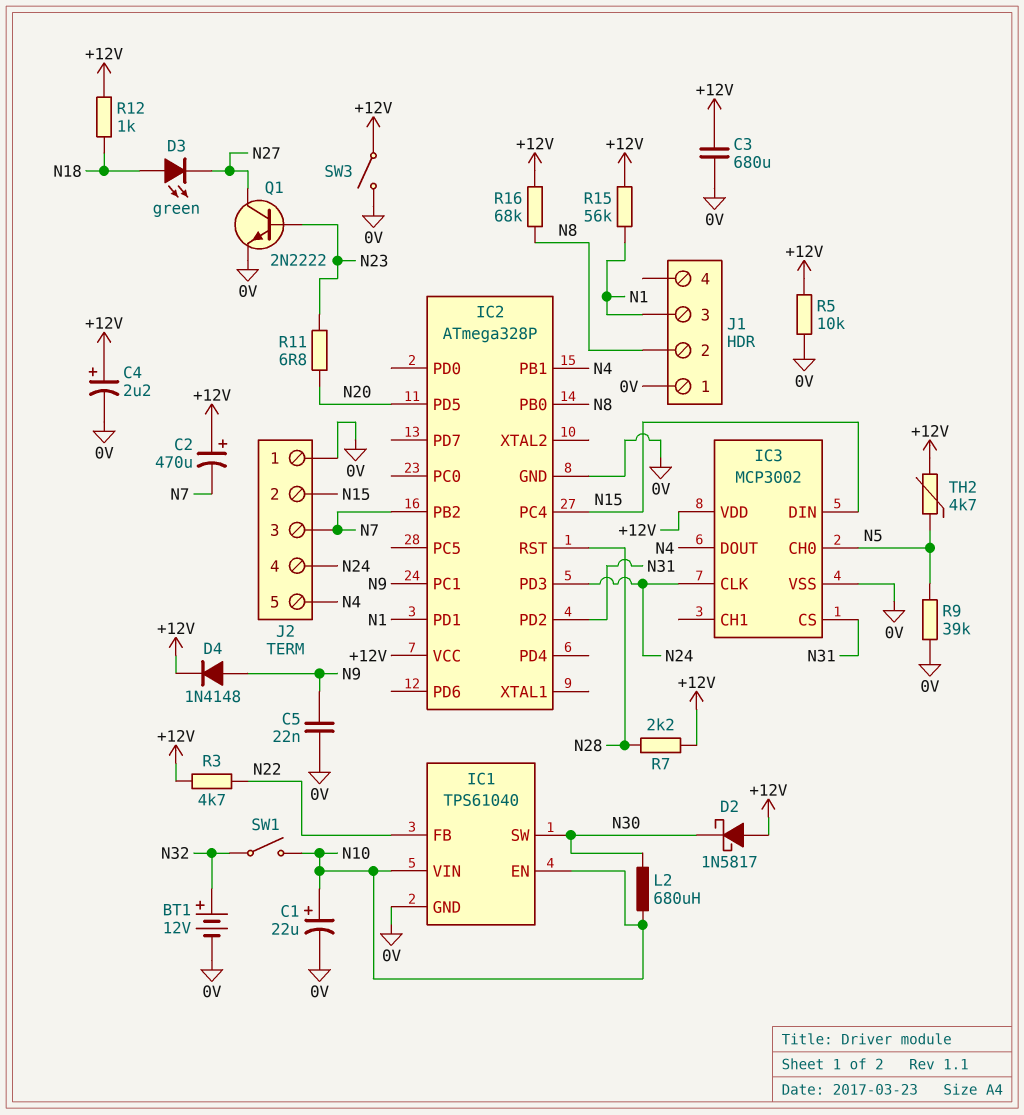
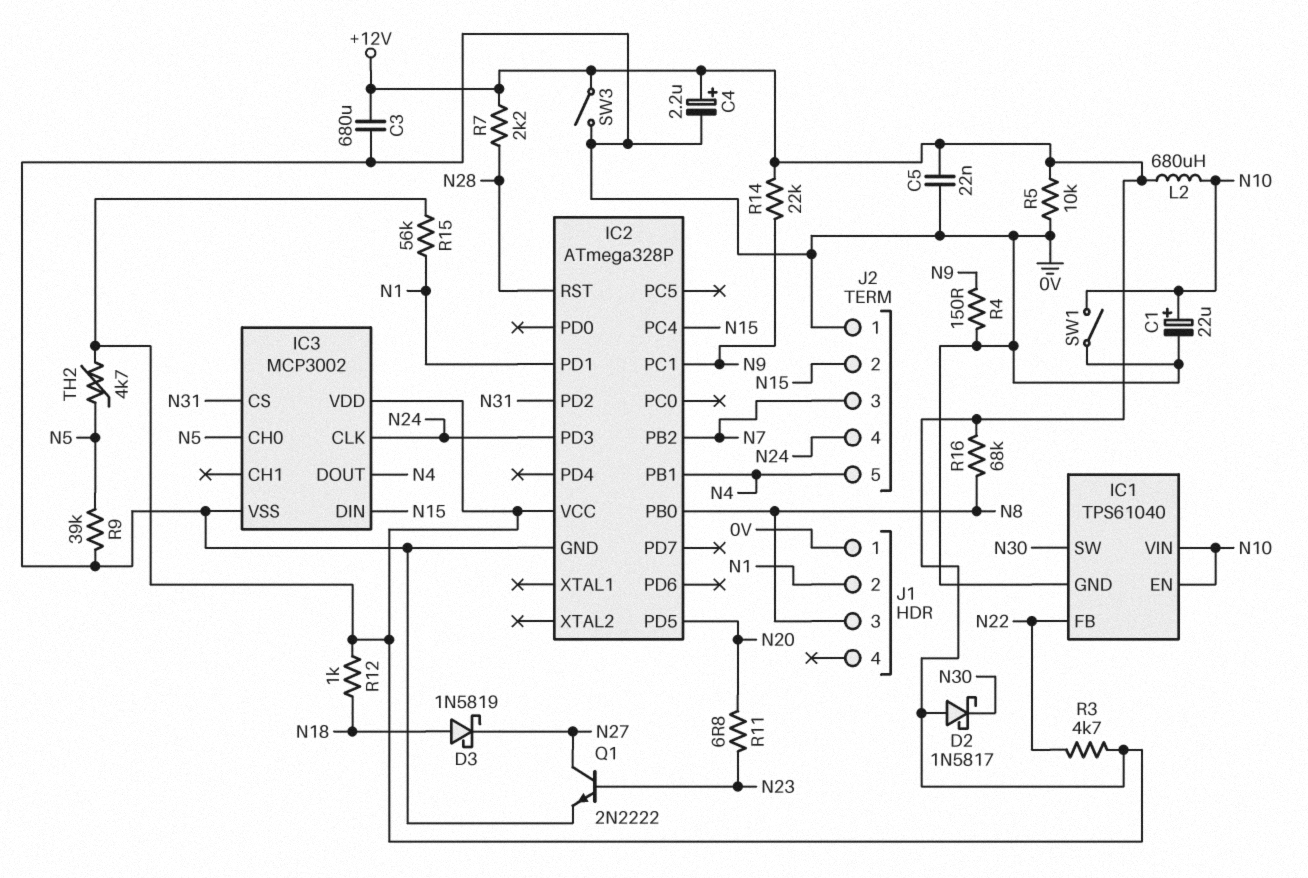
BT1: 12V (plus N32, minus 0V) -> none
C2: 470uF (plus +12V, minus N7) -> none
C5: 22nF (0V, N9) -> 22nF (+12V, 0V)
D3: LED green (A N18, K N27) -> schottky 1N5819 (A N18, K N27)
D4: diode 1N4148 (A N9, K +12V) -> none
J1 pin 2: N8 -> N1
J1 pin 3: N1 -> N8
L2: 680uH (N10, N30) -> 680uH (+12V, N10)
R4: none -> 150 (0V, N9)
R14: none -> 22k (+12V, N9)
SW1: switch (N10, N32) -> switch (0V, N10)

